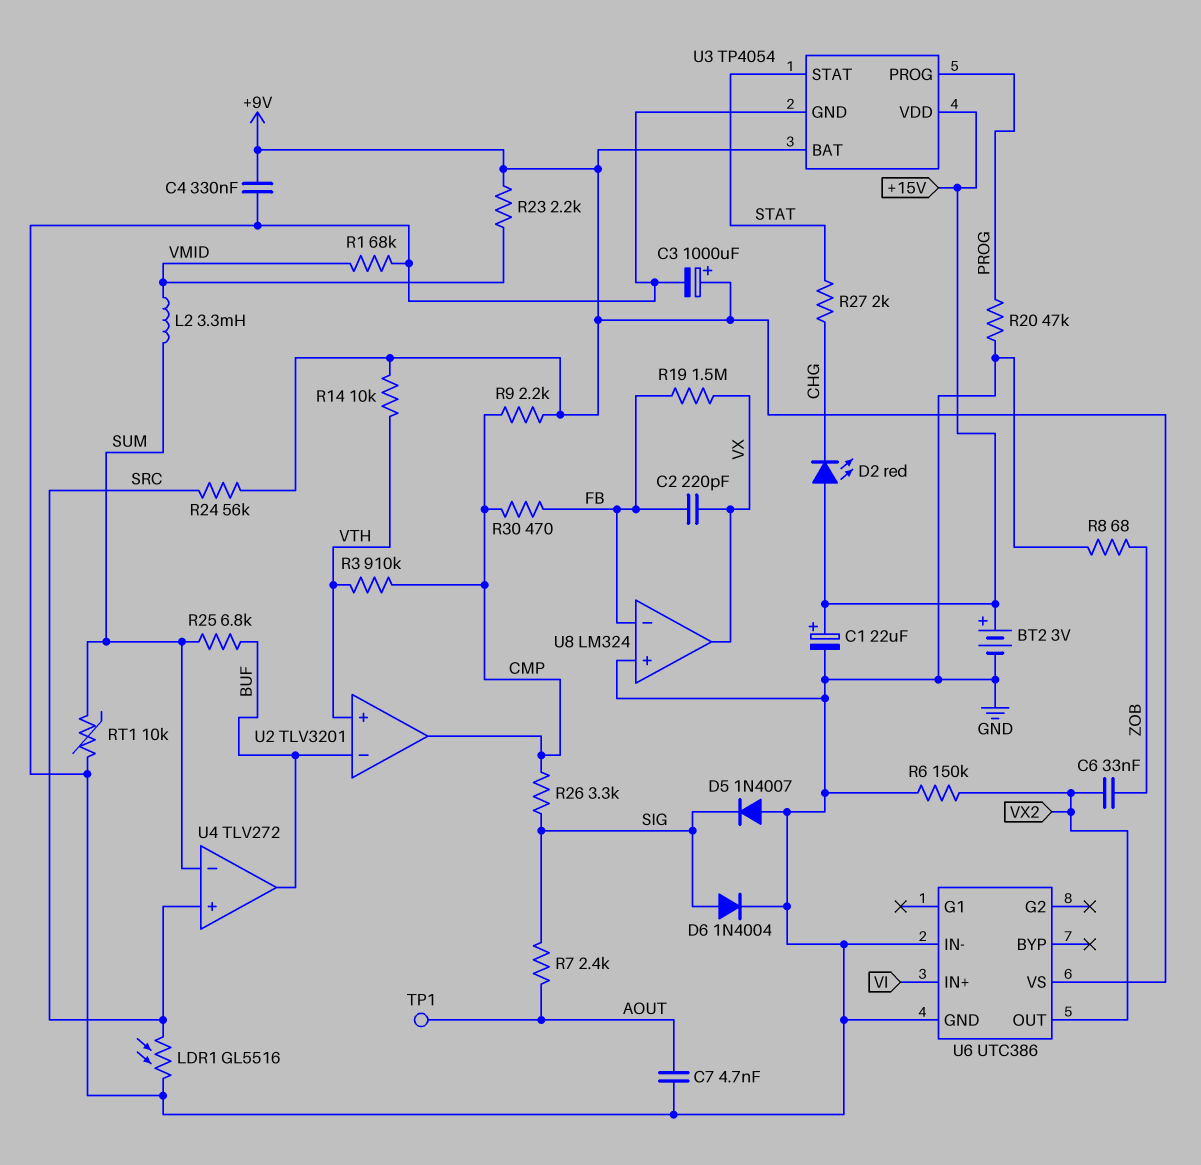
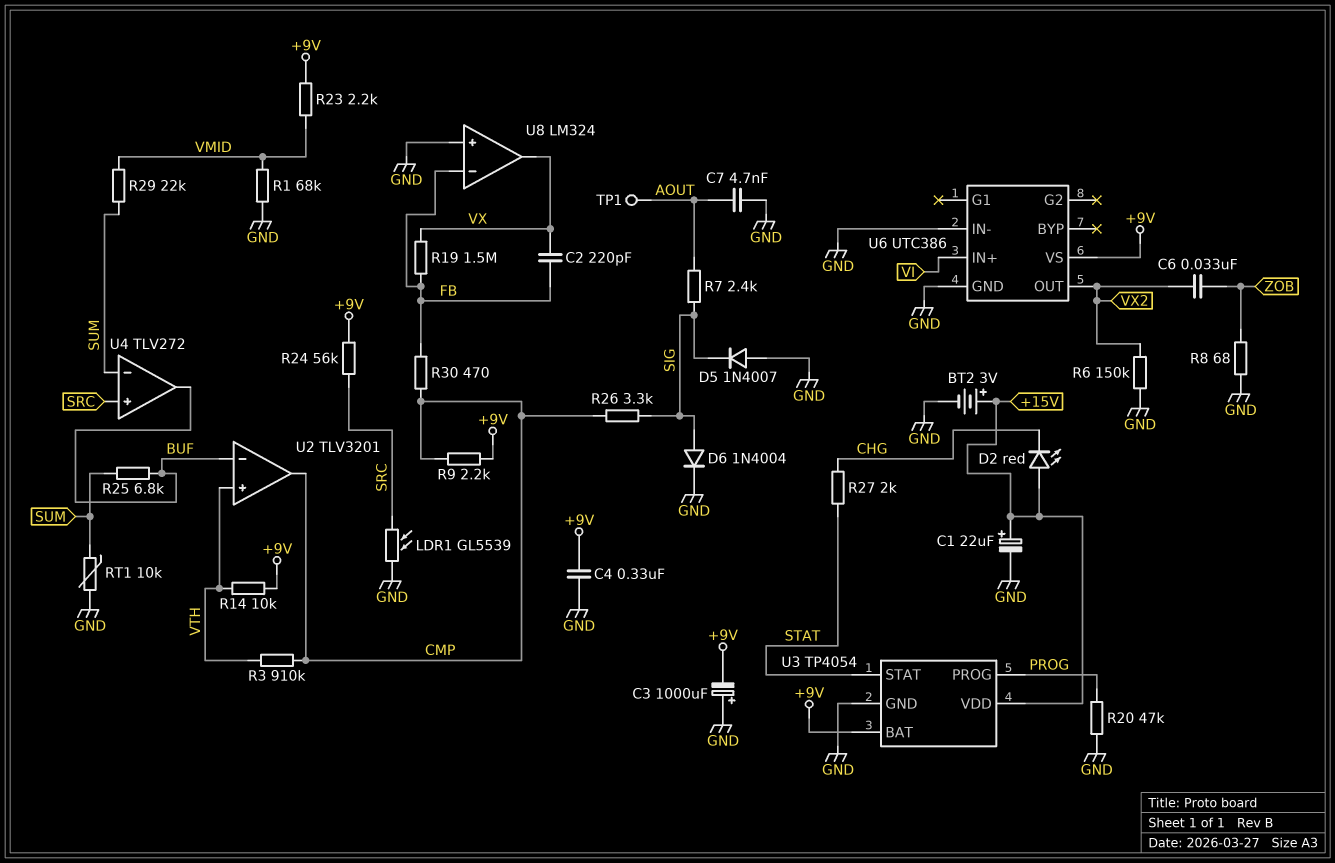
C3: 1000uF (plus +9V, minus GND) -> 1000uF (plus GND, minus +9V)
L2: 3.3mH (SUM, VMID) -> none
LDR1: GL5516 (GND, SRC) -> GL5539 (GND, SRC)
R29: none -> 22k (SUM, VMID)

